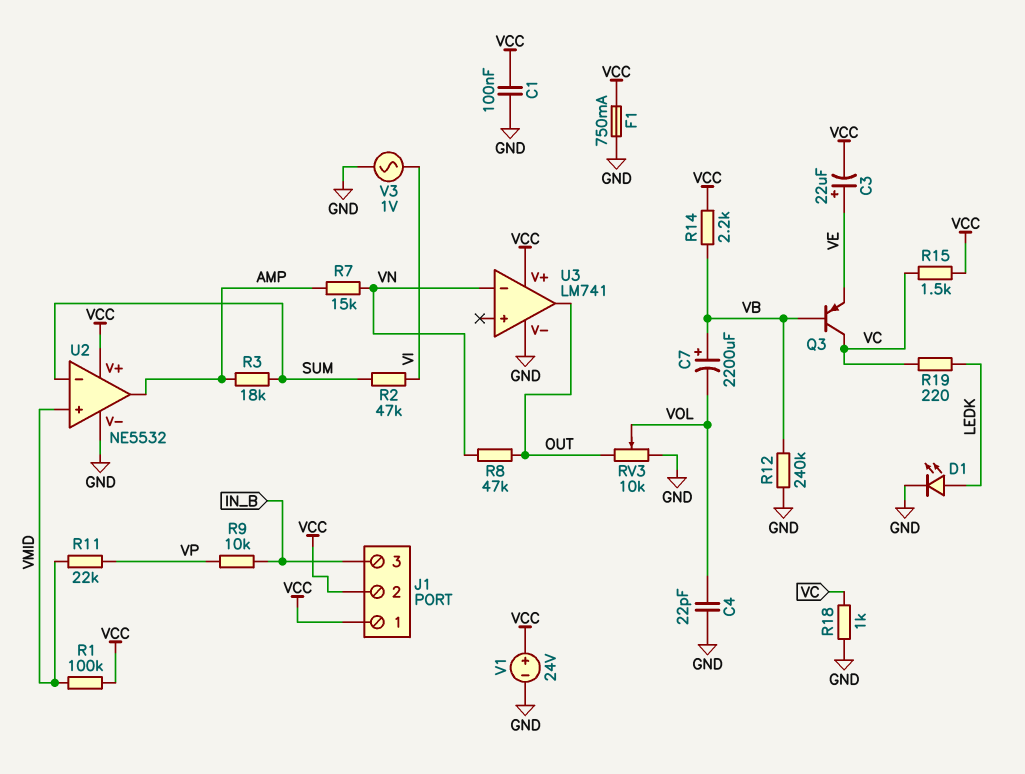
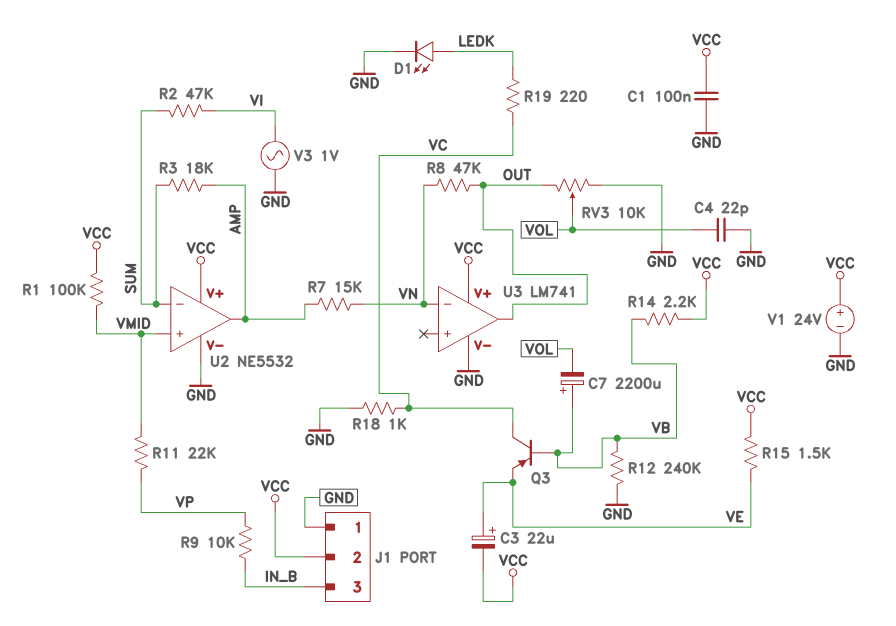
F1: 750mA (GND, VCC) -> none
J1 pin 1: VCC -> GND
R15: 1.5k (VC, VCC) -> 1.5k (VCC, VE)

